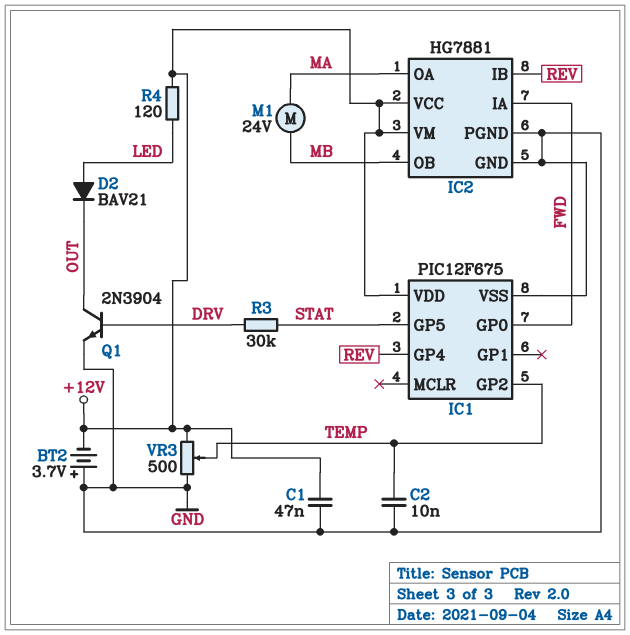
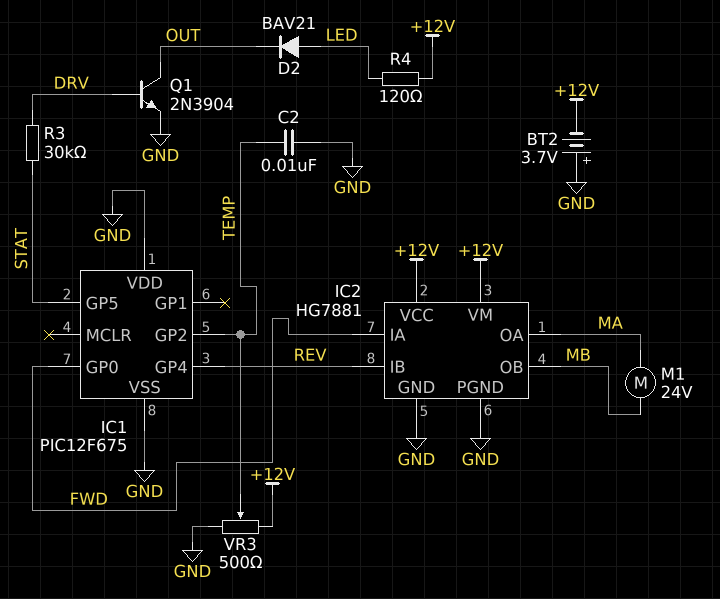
C1: 47nF (+12V, GND) -> none
IC1 pin VDD: +12V -> GND

